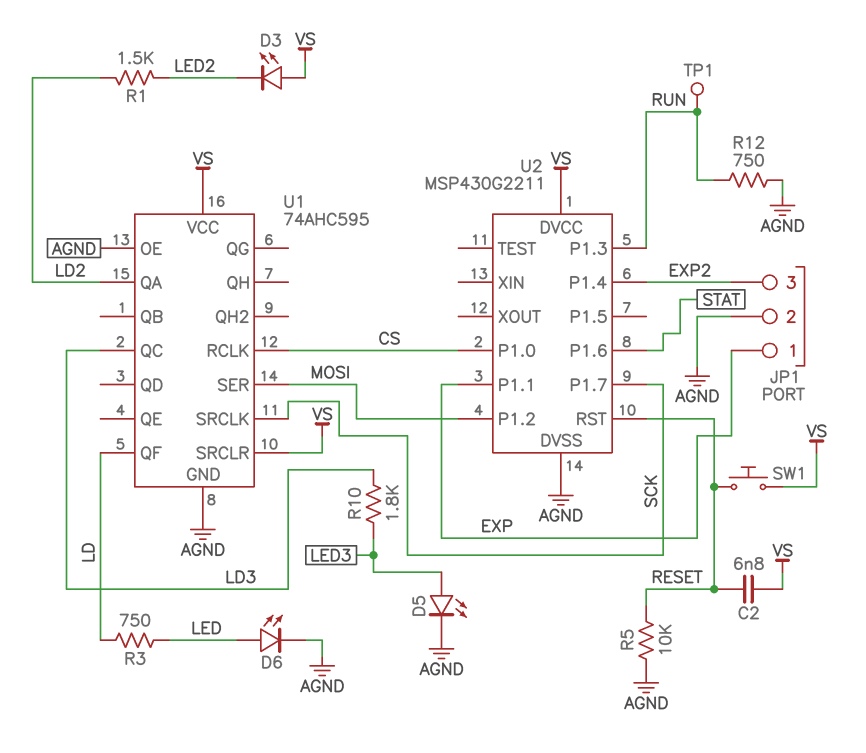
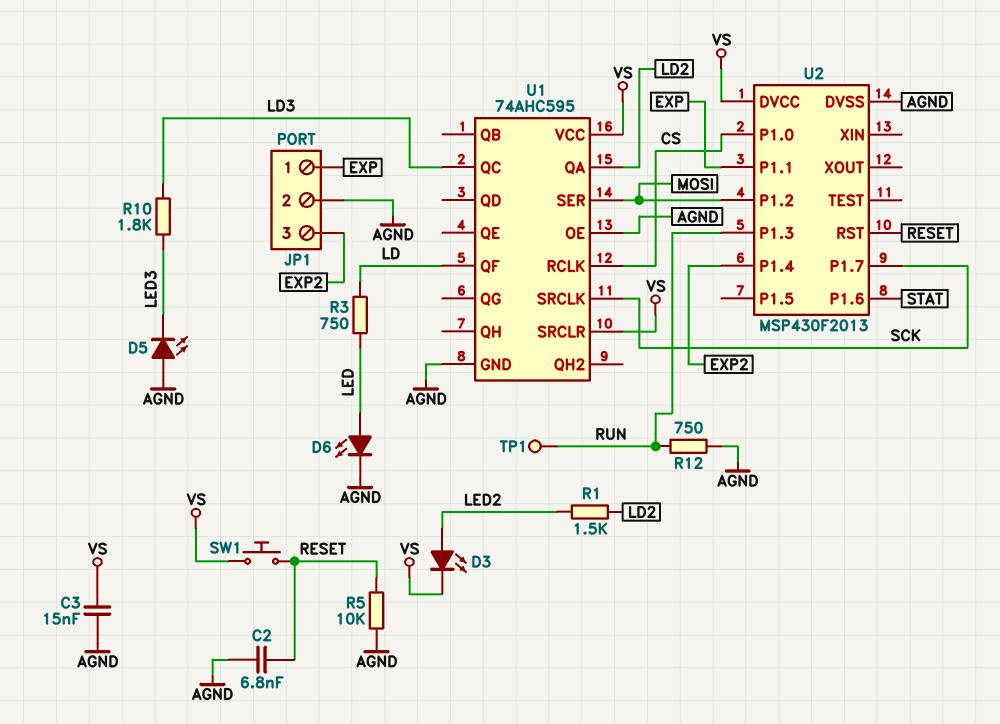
C2: 6.8nF (RESET, VS) -> 6.8nF (AGND, RESET)
C3: none -> 15nF (AGND, VS)
D3: LED (A VS, K LED2) -> LED (A LED2, K VS)
D5: LED (A LED3, K AGND) -> LED (A AGND, K LED3)
U2: MSP430G2211 -> MSP430F2013

